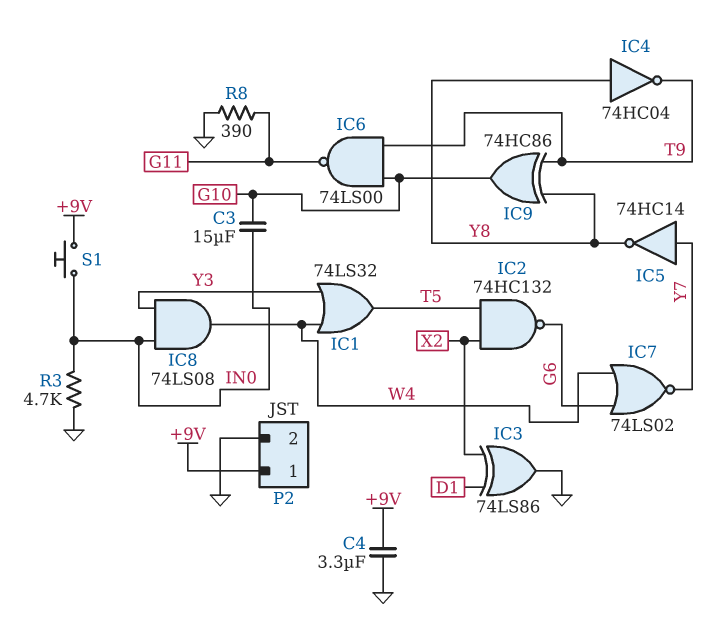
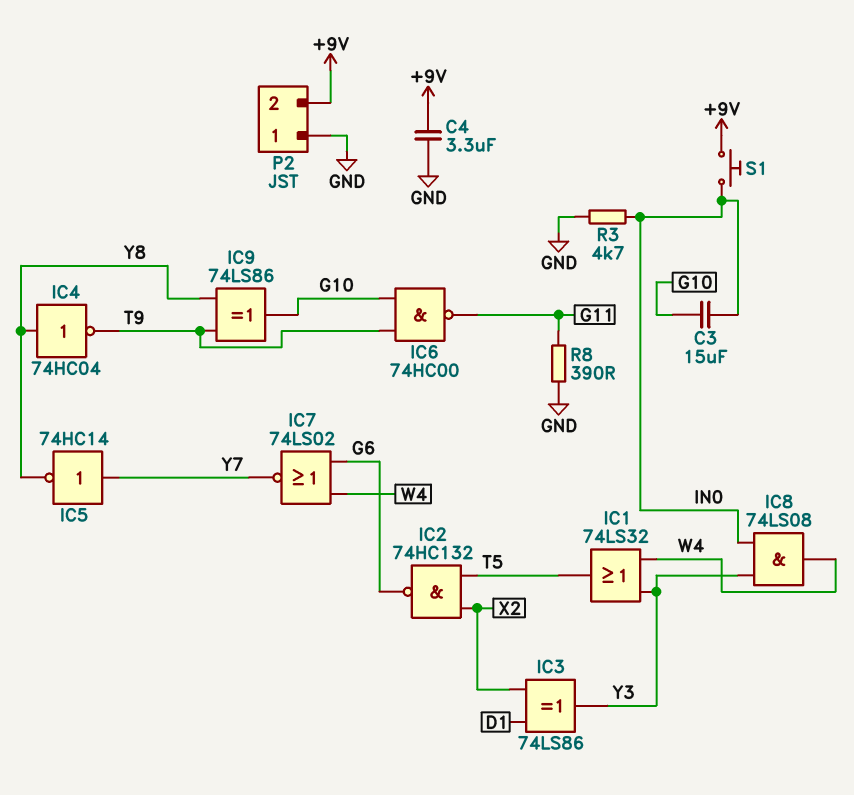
IC3: XOR 74LS86 (in D1, in X2, out GND) -> XOR 74LS86 (in D1, in X2, out Y3)
IC6: NAND 74LS00 (in G10, in T9, out G11) -> NAND 74HC00 (in G10, in T9, out G11)
IC9: XOR 74HC86 (in T9, in Y8, out G10) -> XOR 74LS86 (in T9, in Y8, out G10)
P2 pin 1: +9V -> GND
P2 pin 2: GND -> +9V

